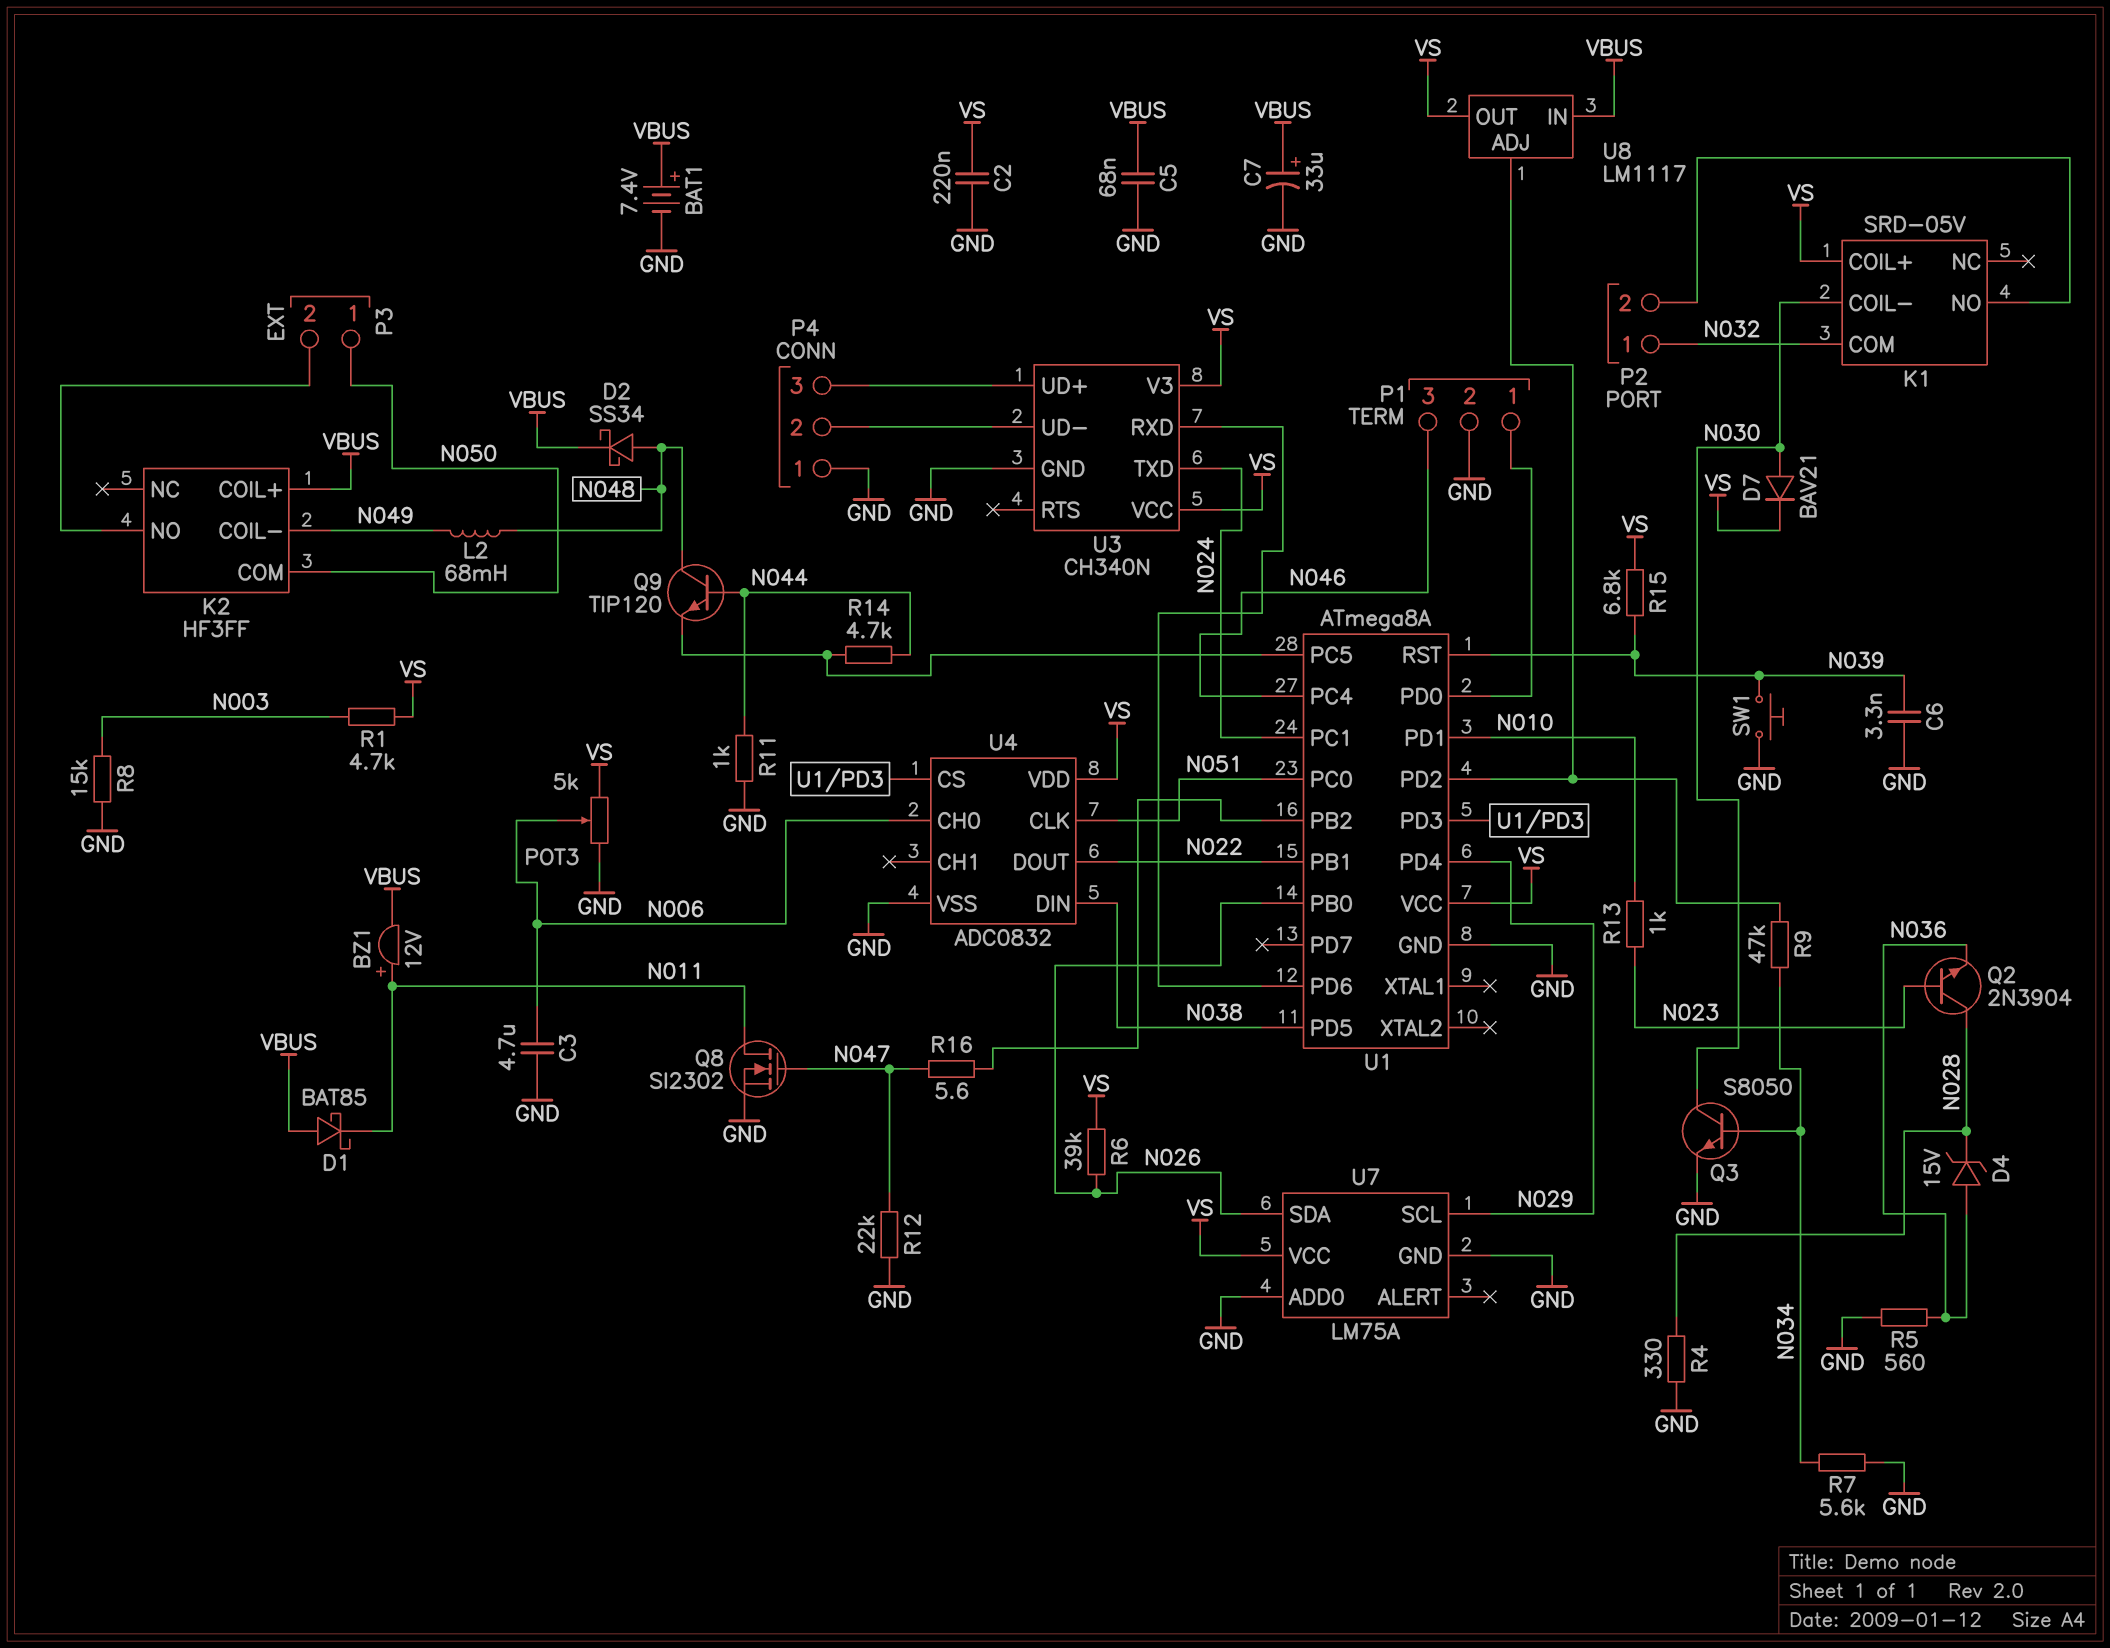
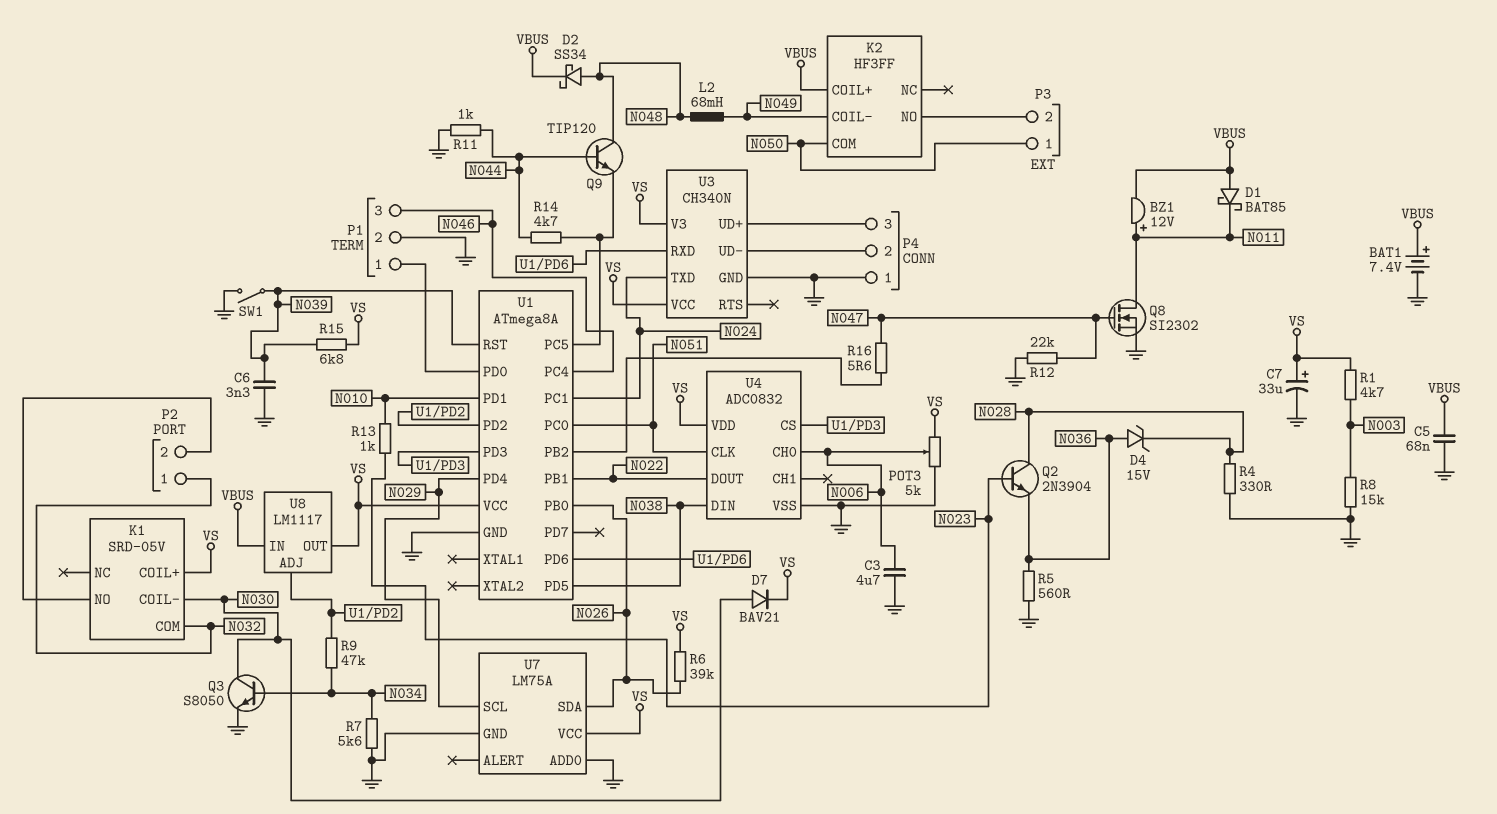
C2: 220nF (GND, VS) -> none
C7: 33uF (plus VBUS, minus GND) -> 33uF (plus VS, minus GND)
SW1: button (GND, N039) -> switch (GND, N039)

